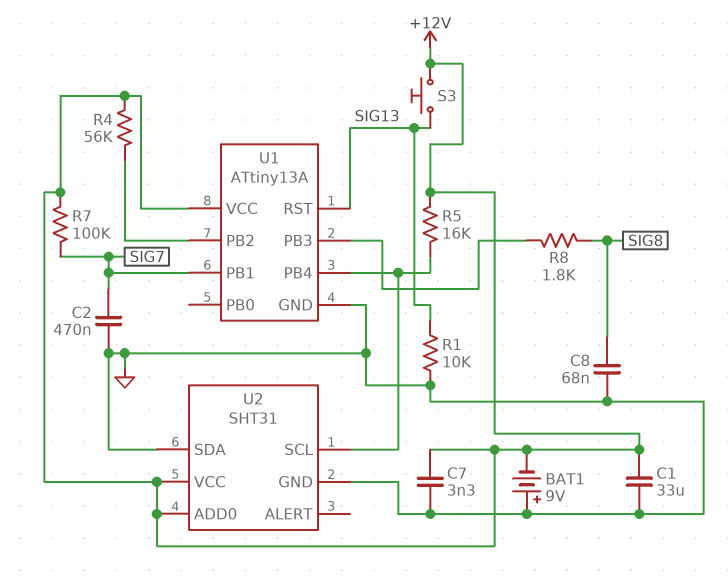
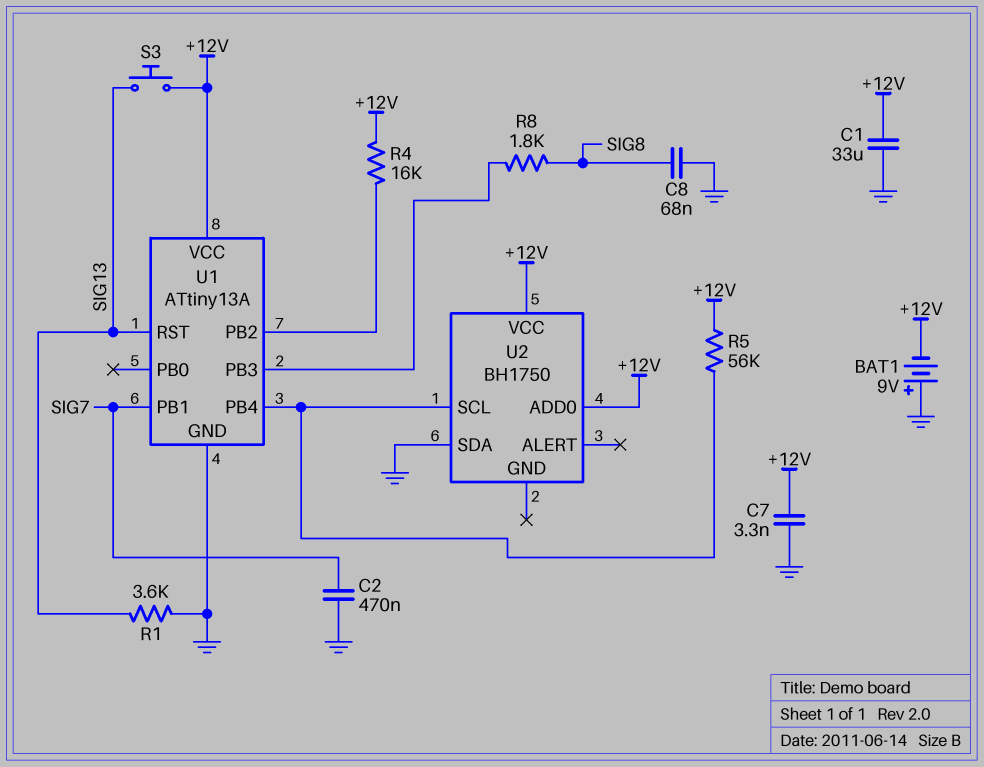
R1: 10k (GND, SIG13) -> 3.6k (GND, SIG13)
R4: 56k (+12V, U1/PB2) -> 16k (+12V, U1/PB2)
R5: 16k (+12V, U1/PB4) -> 56k (+12V, U1/PB4)
R7: 100k (+12V, SIG7) -> none
U2: SHT31 -> BH1750
U2 pin GND: GND -> none

